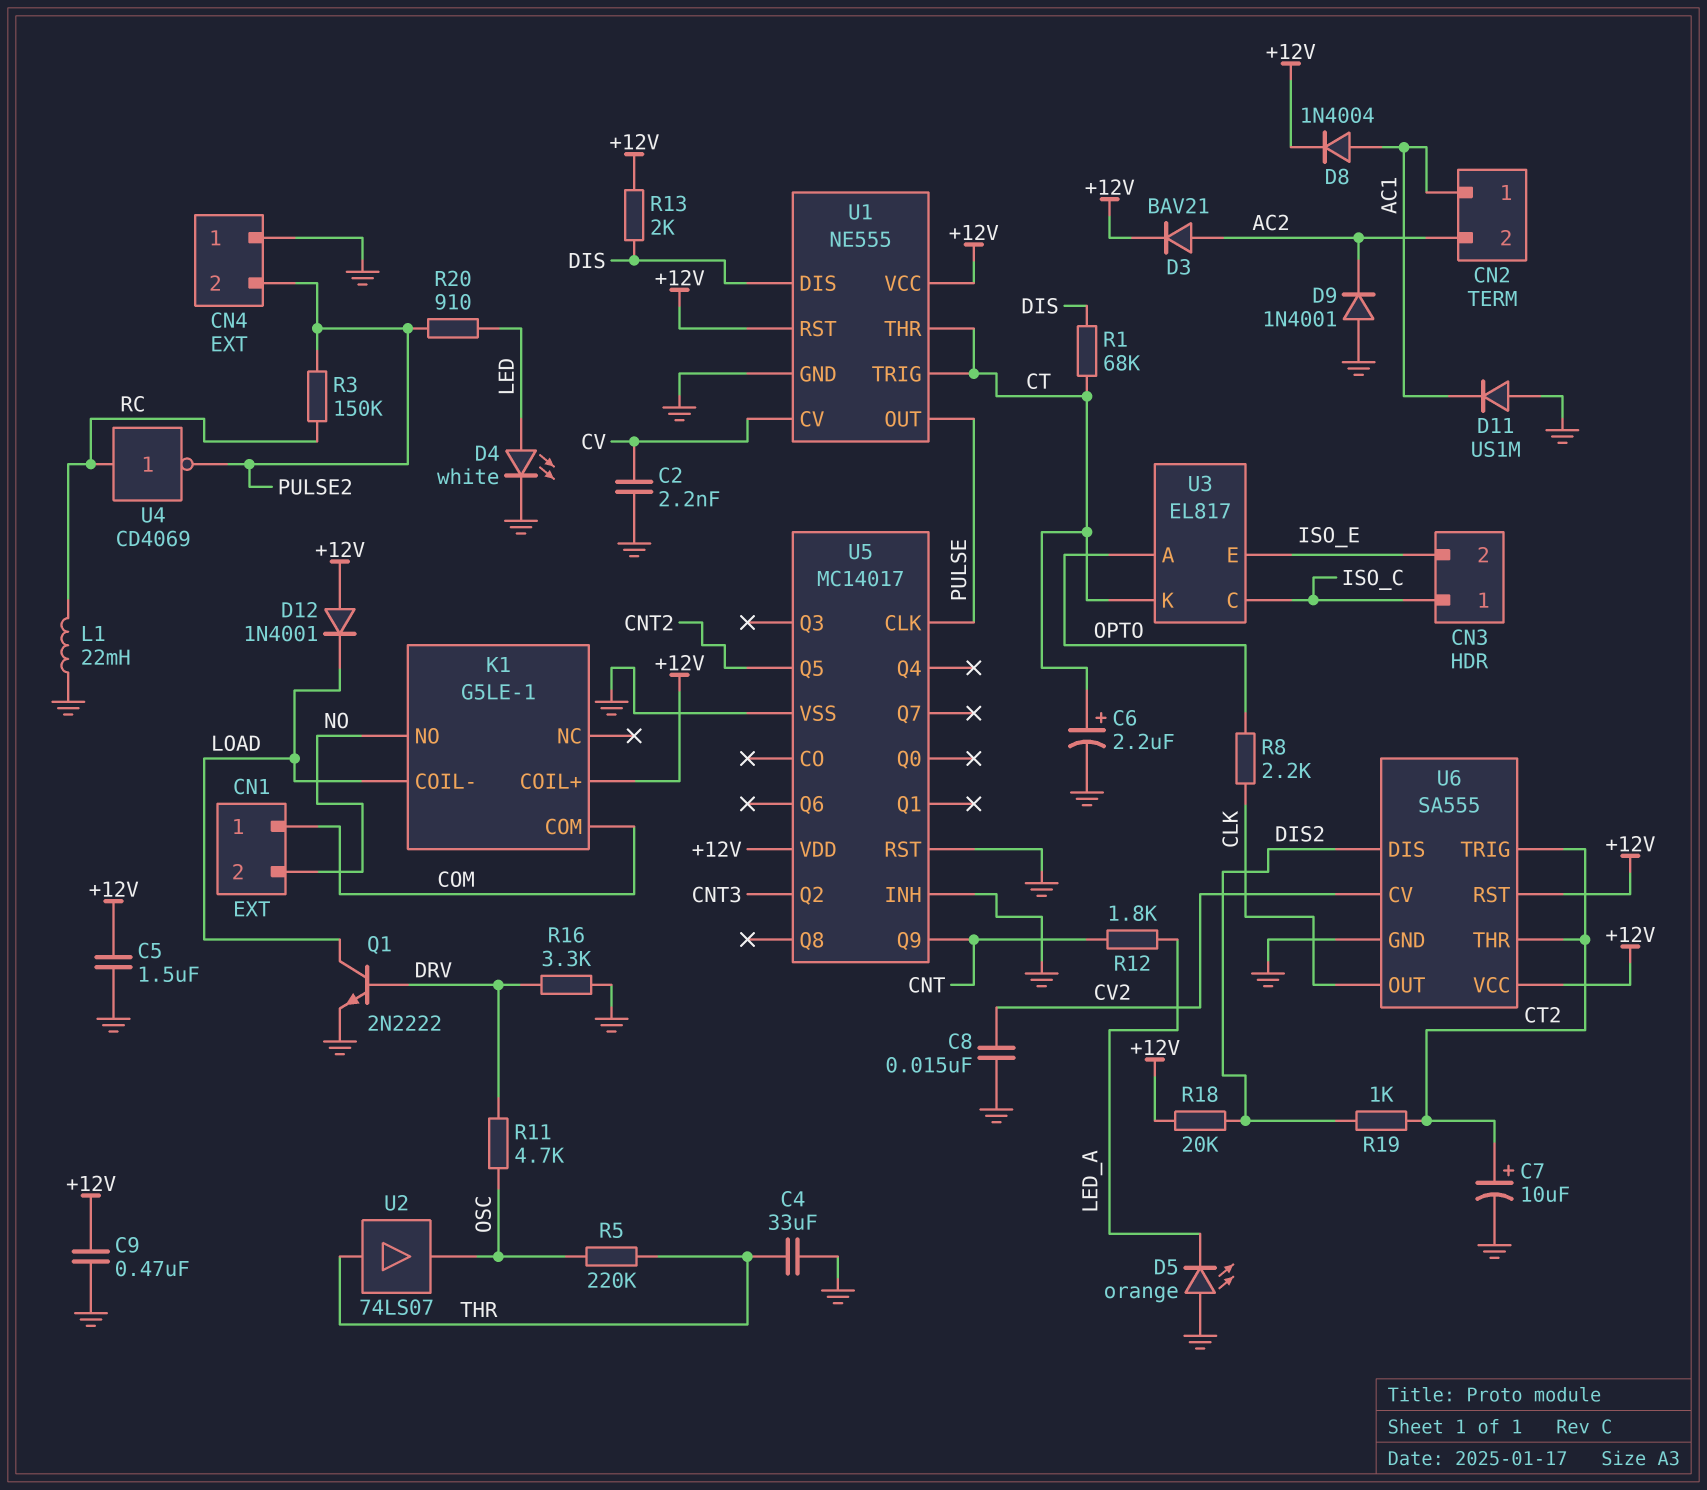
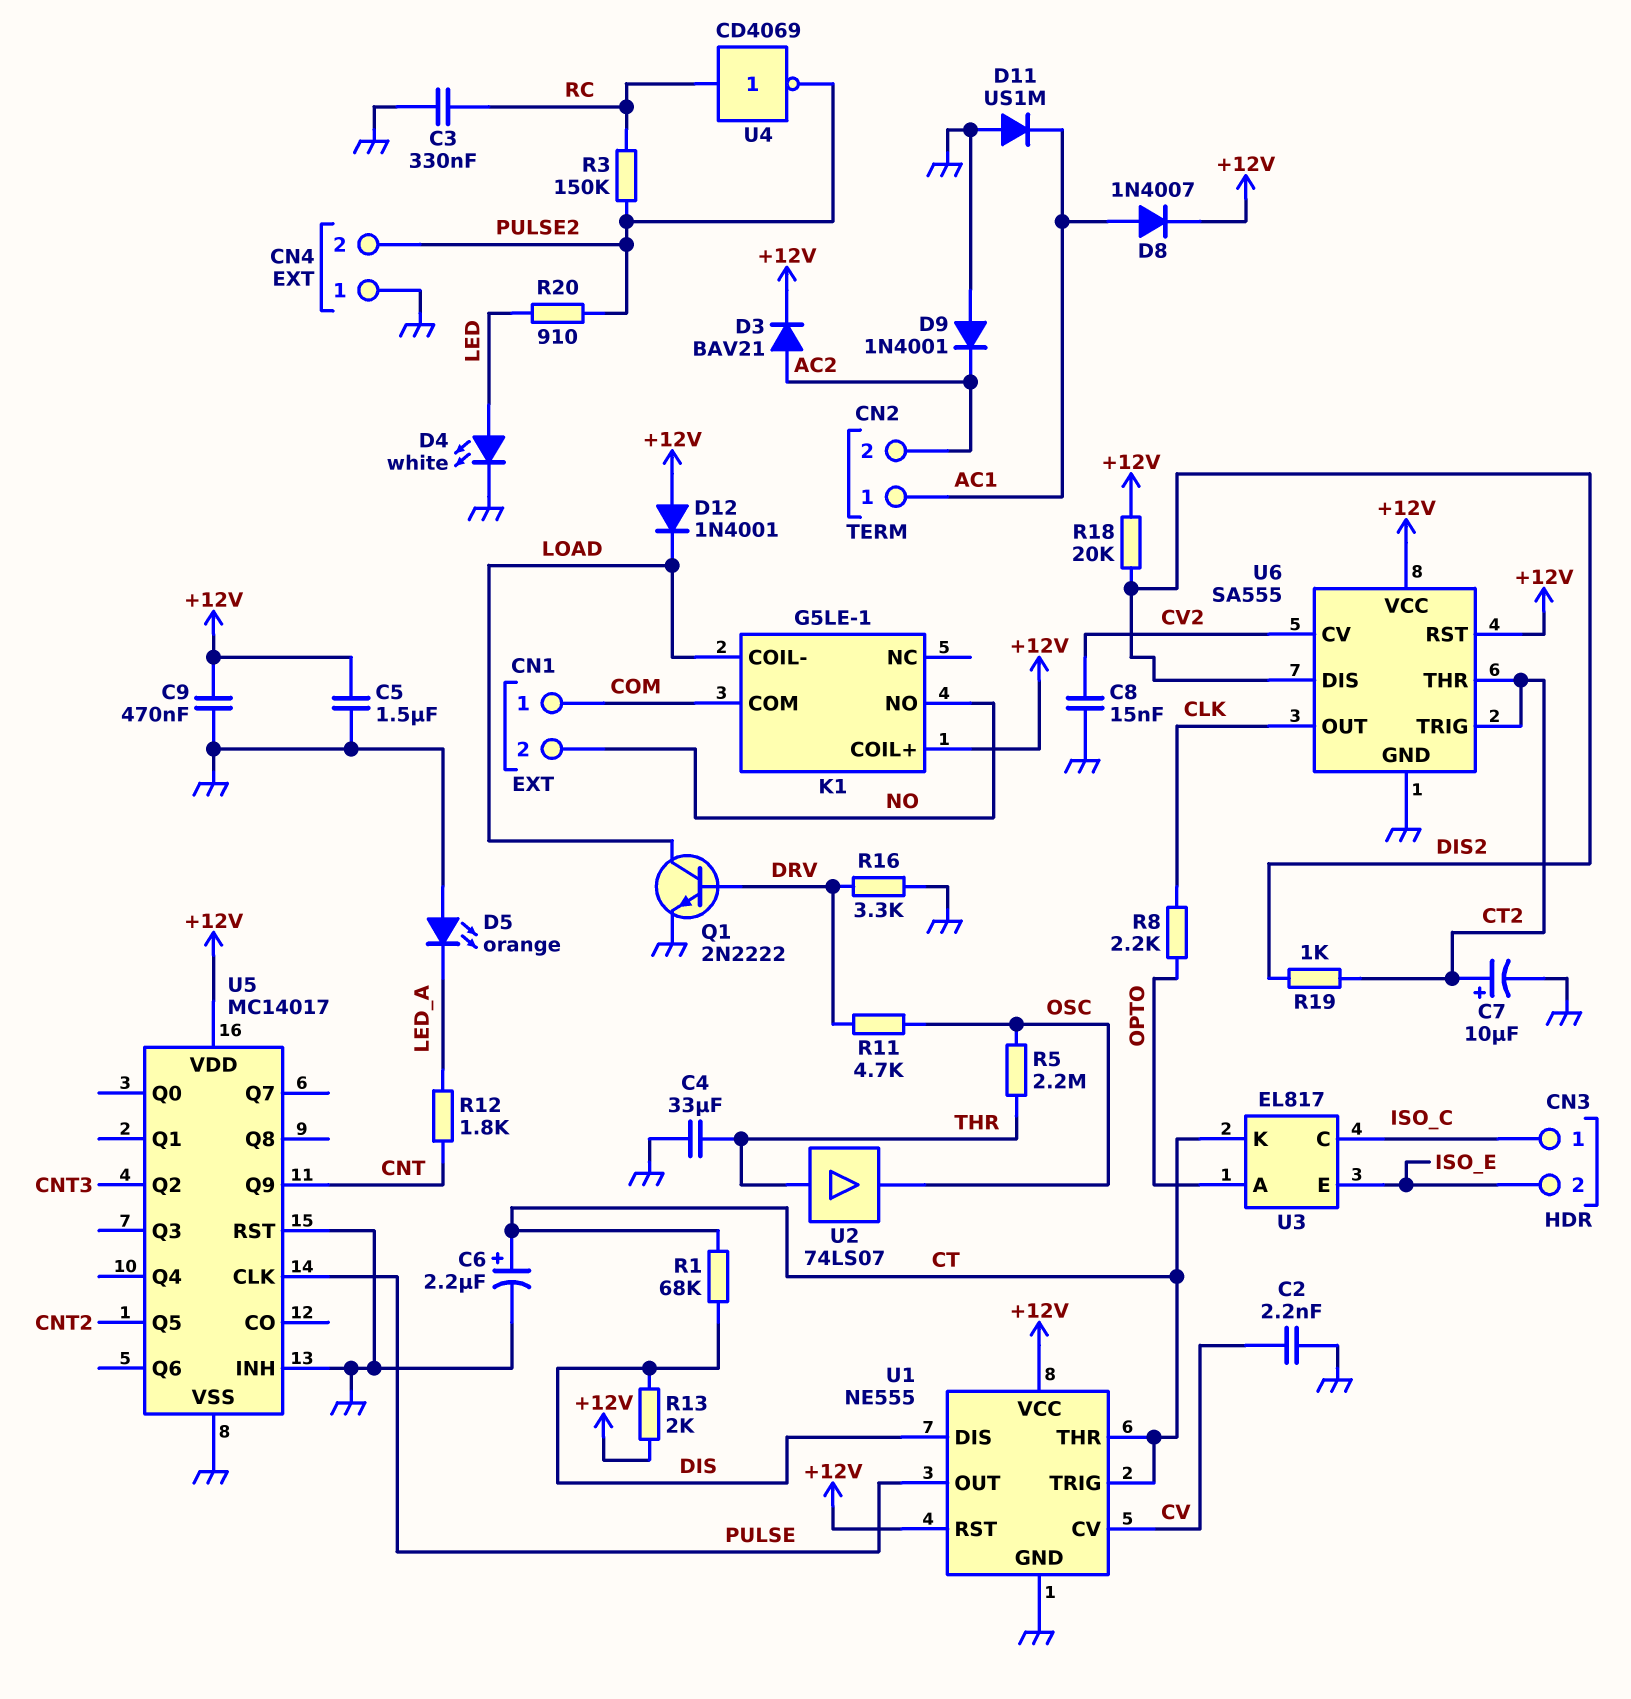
C3: none -> 330nF (GND, RC)
D8: diode 1N4004 (A AC1, K +12V) -> diode 1N4007 (A AC1, K +12V)
L1: 22mH (GND, RC) -> none
R5: 220k (OSC, THR) -> 2.2M (OSC, THR)

